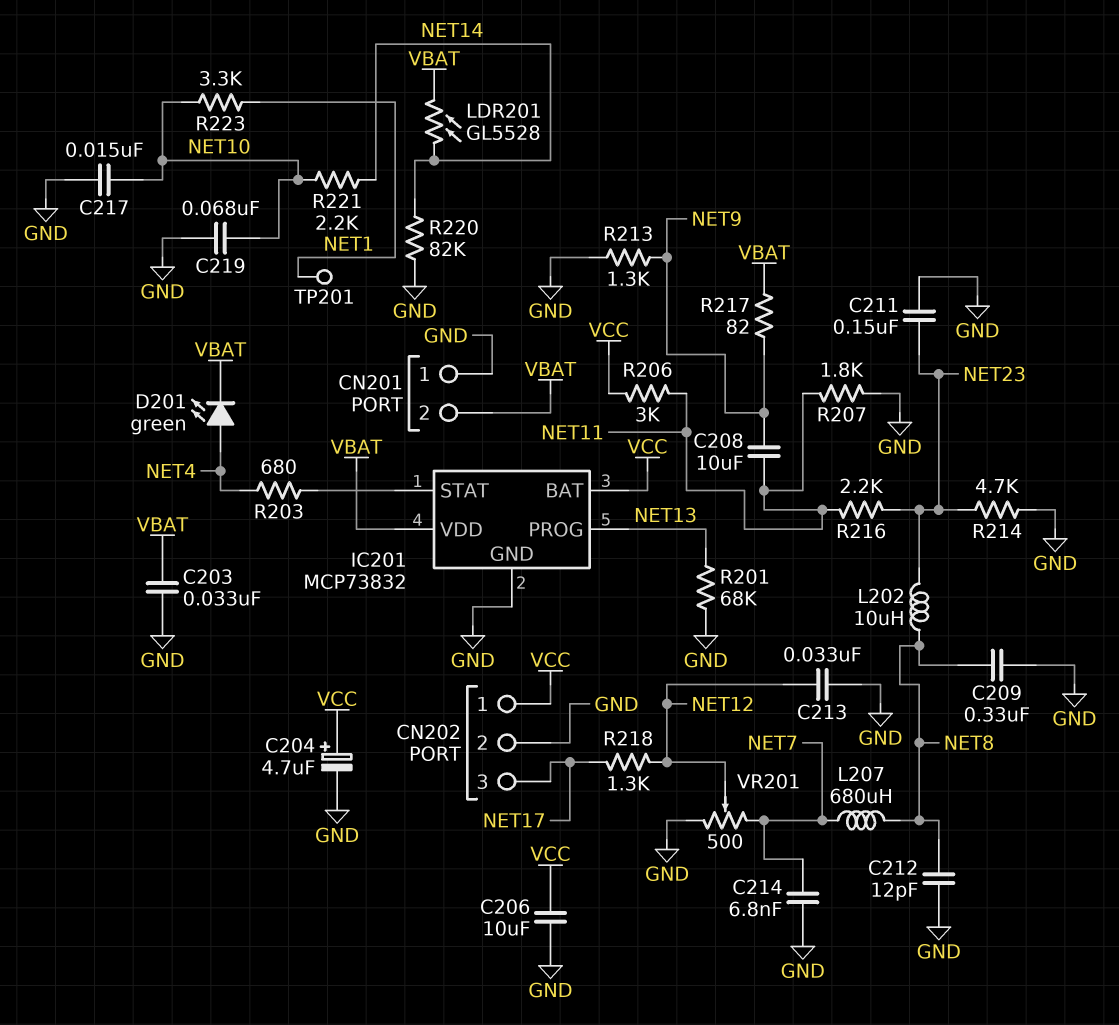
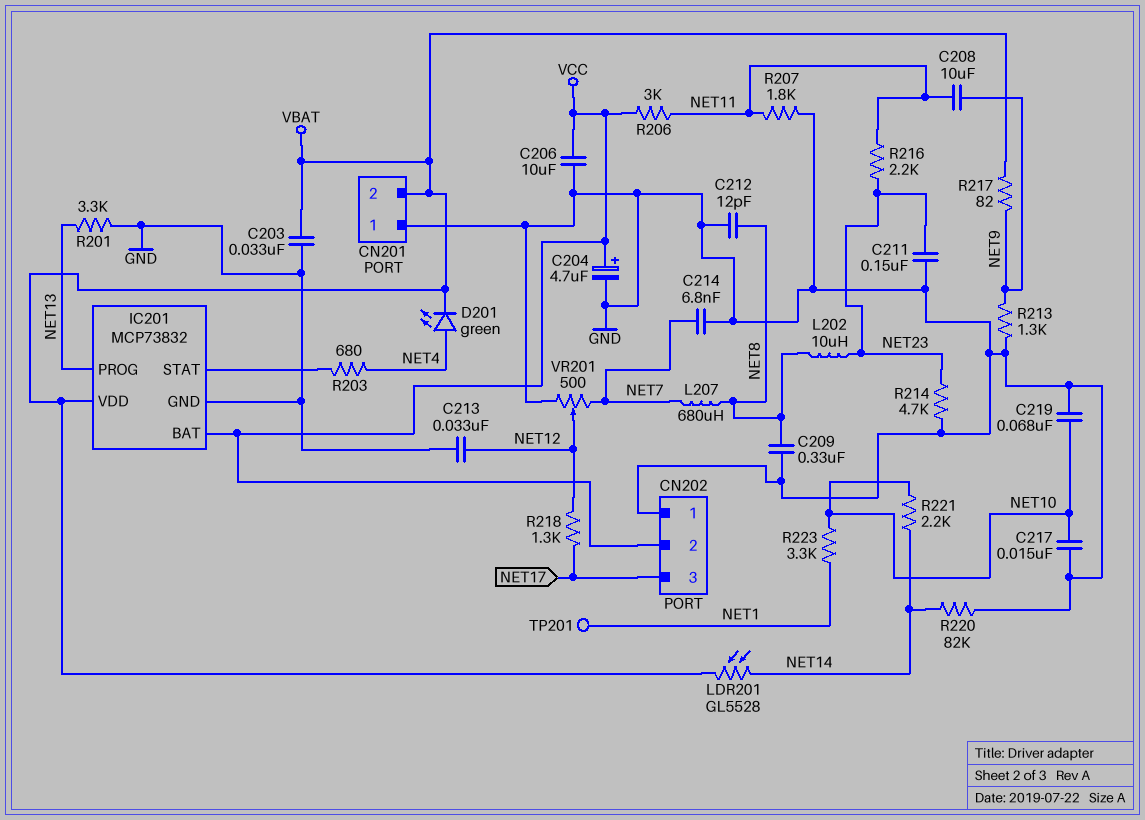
CN202 pin 1: VCC -> GND
CN202 pin 2: GND -> VCC
R201: 68k (GND, NET13) -> 3.3k (GND, NET13)

